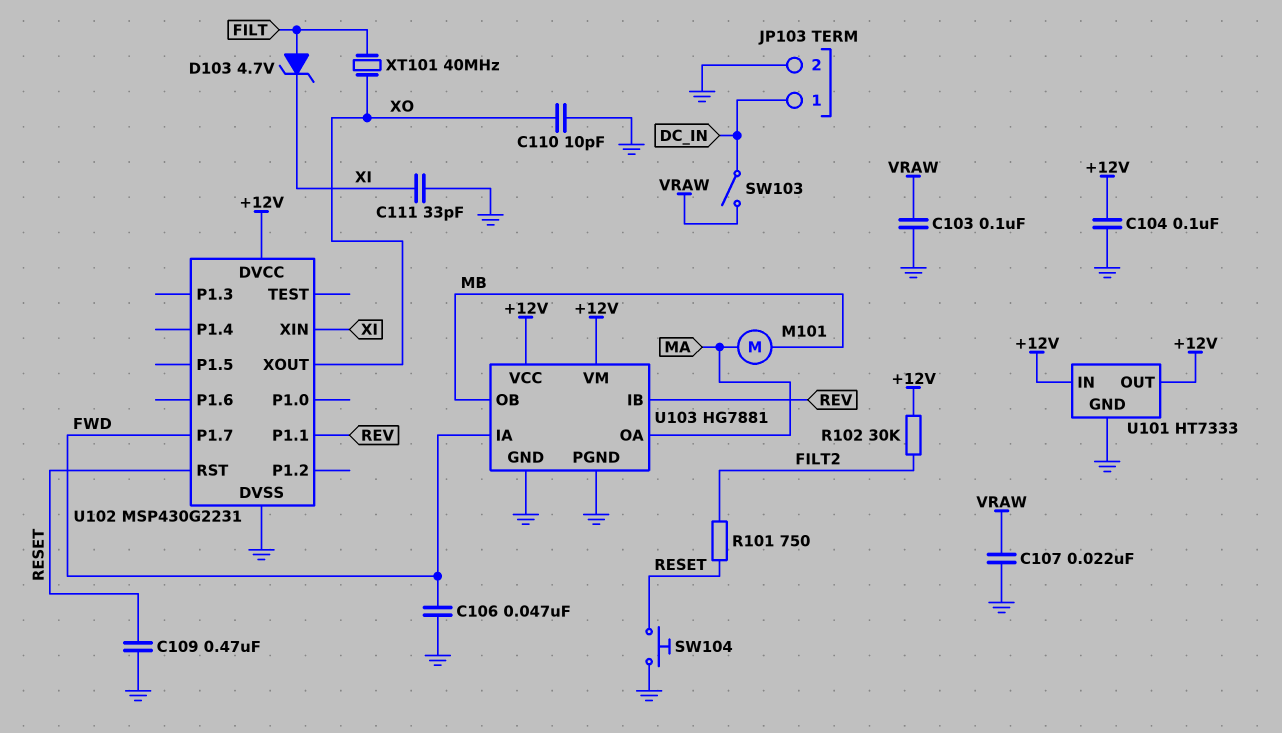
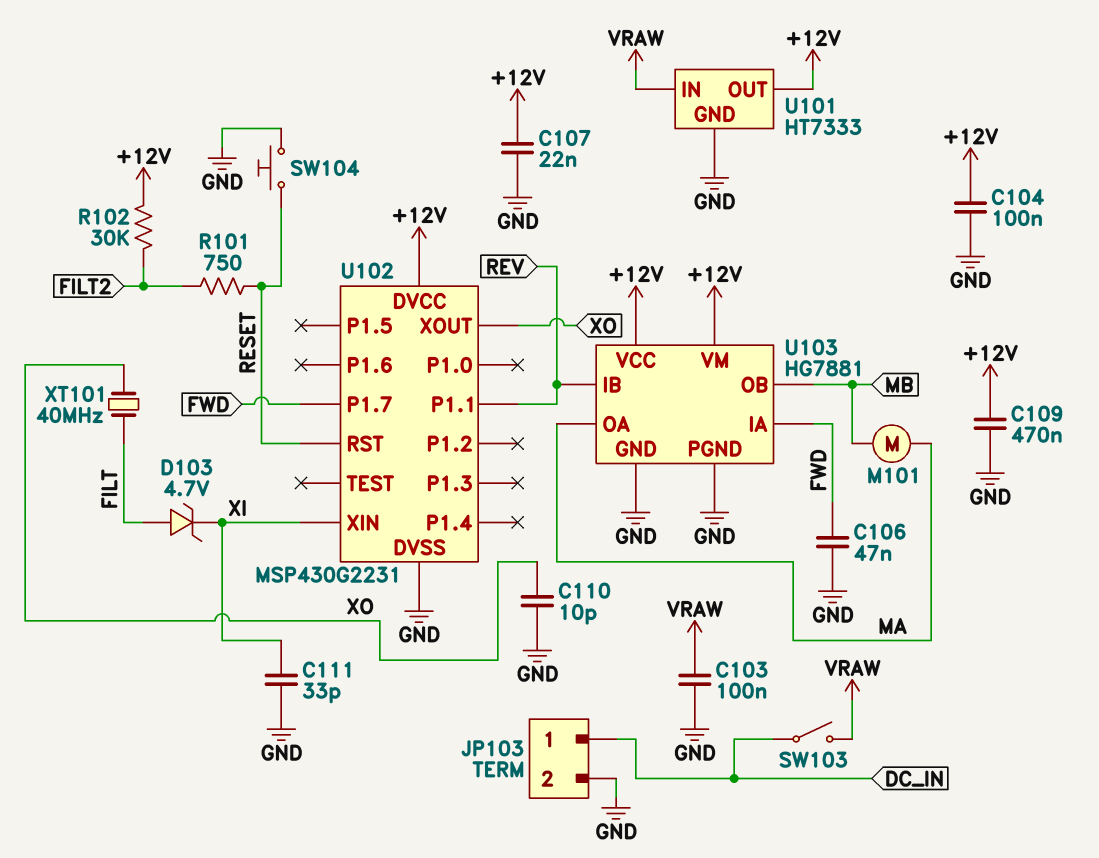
C107: 22nF (GND, VRAW) -> 22nF (+12V, GND)
C109: 470nF (GND, RESET) -> 470nF (+12V, GND)
U101 pin IN: +12V -> VRAW

